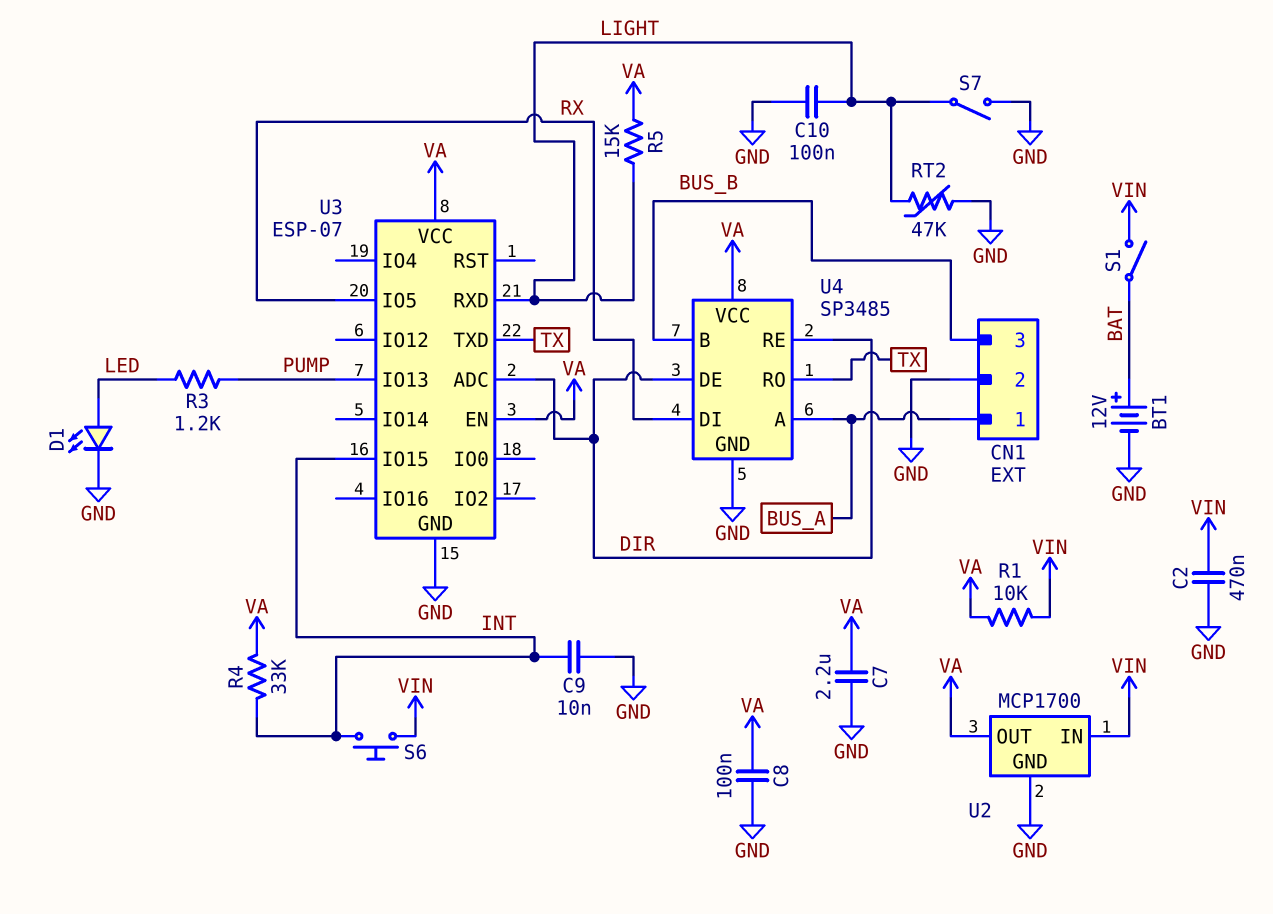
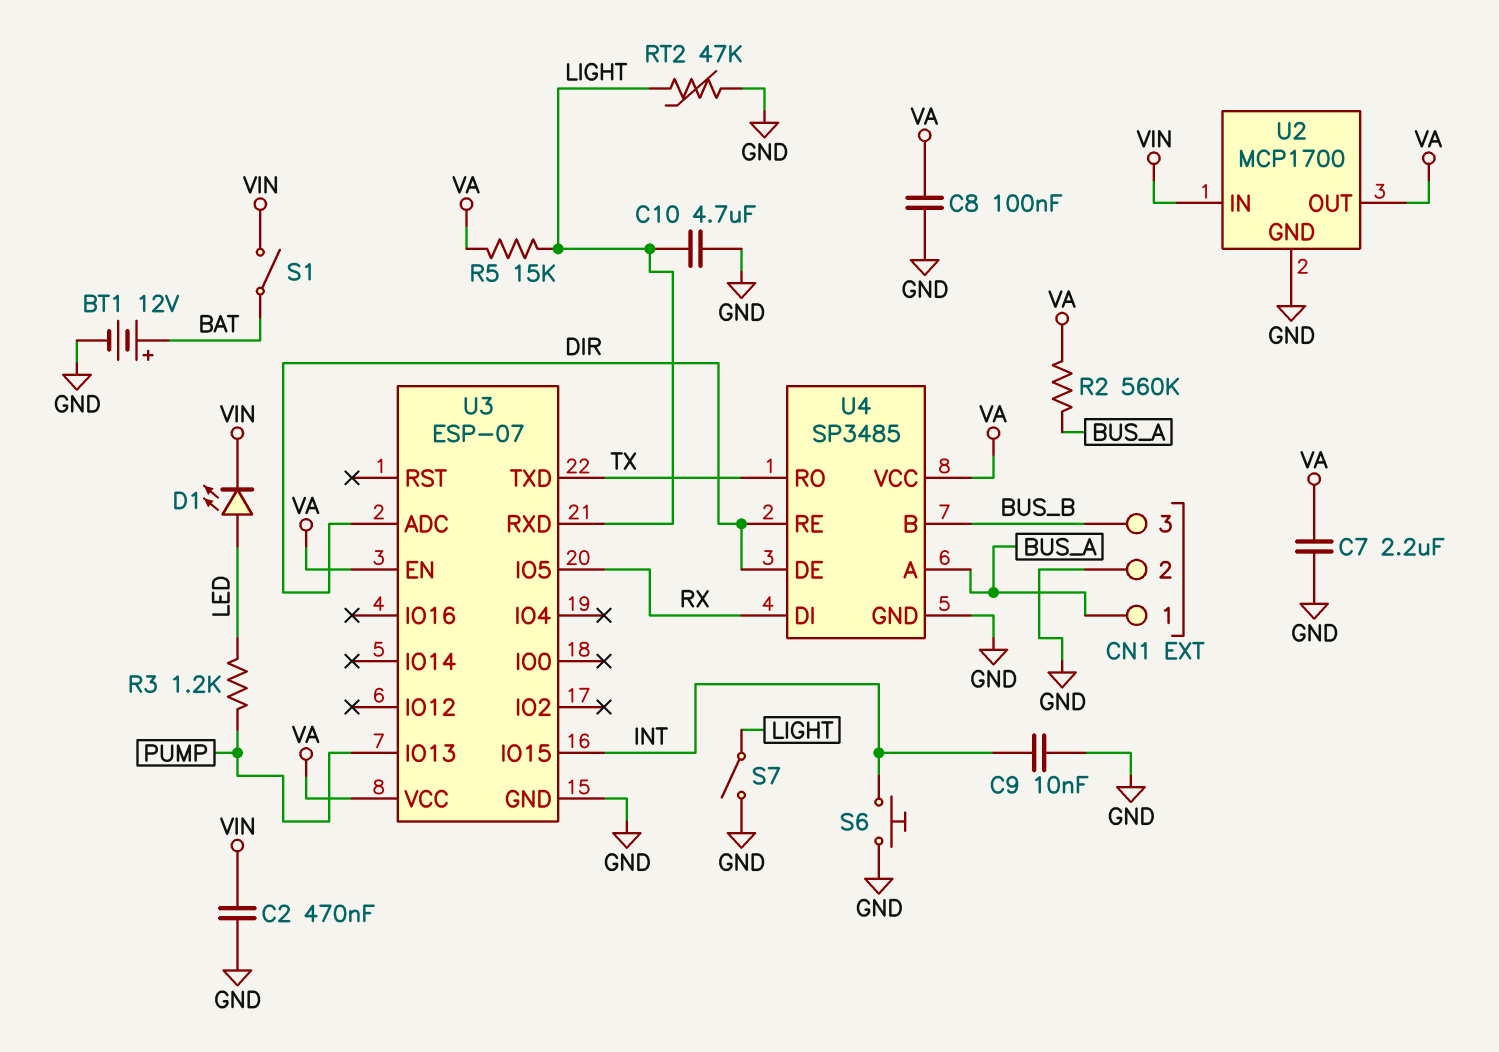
C10: 100nF (GND, LIGHT) -> 4.7uF (GND, LIGHT)
D1: LED (A LED, K GND) -> LED (A LED, K VIN)
R1: 10k (VA, VIN) -> none
R2: none -> 560k (BUS_A, VA)
R4: 33k (INT, VA) -> none
S6: button (INT, VIN) -> button (GND, INT)

